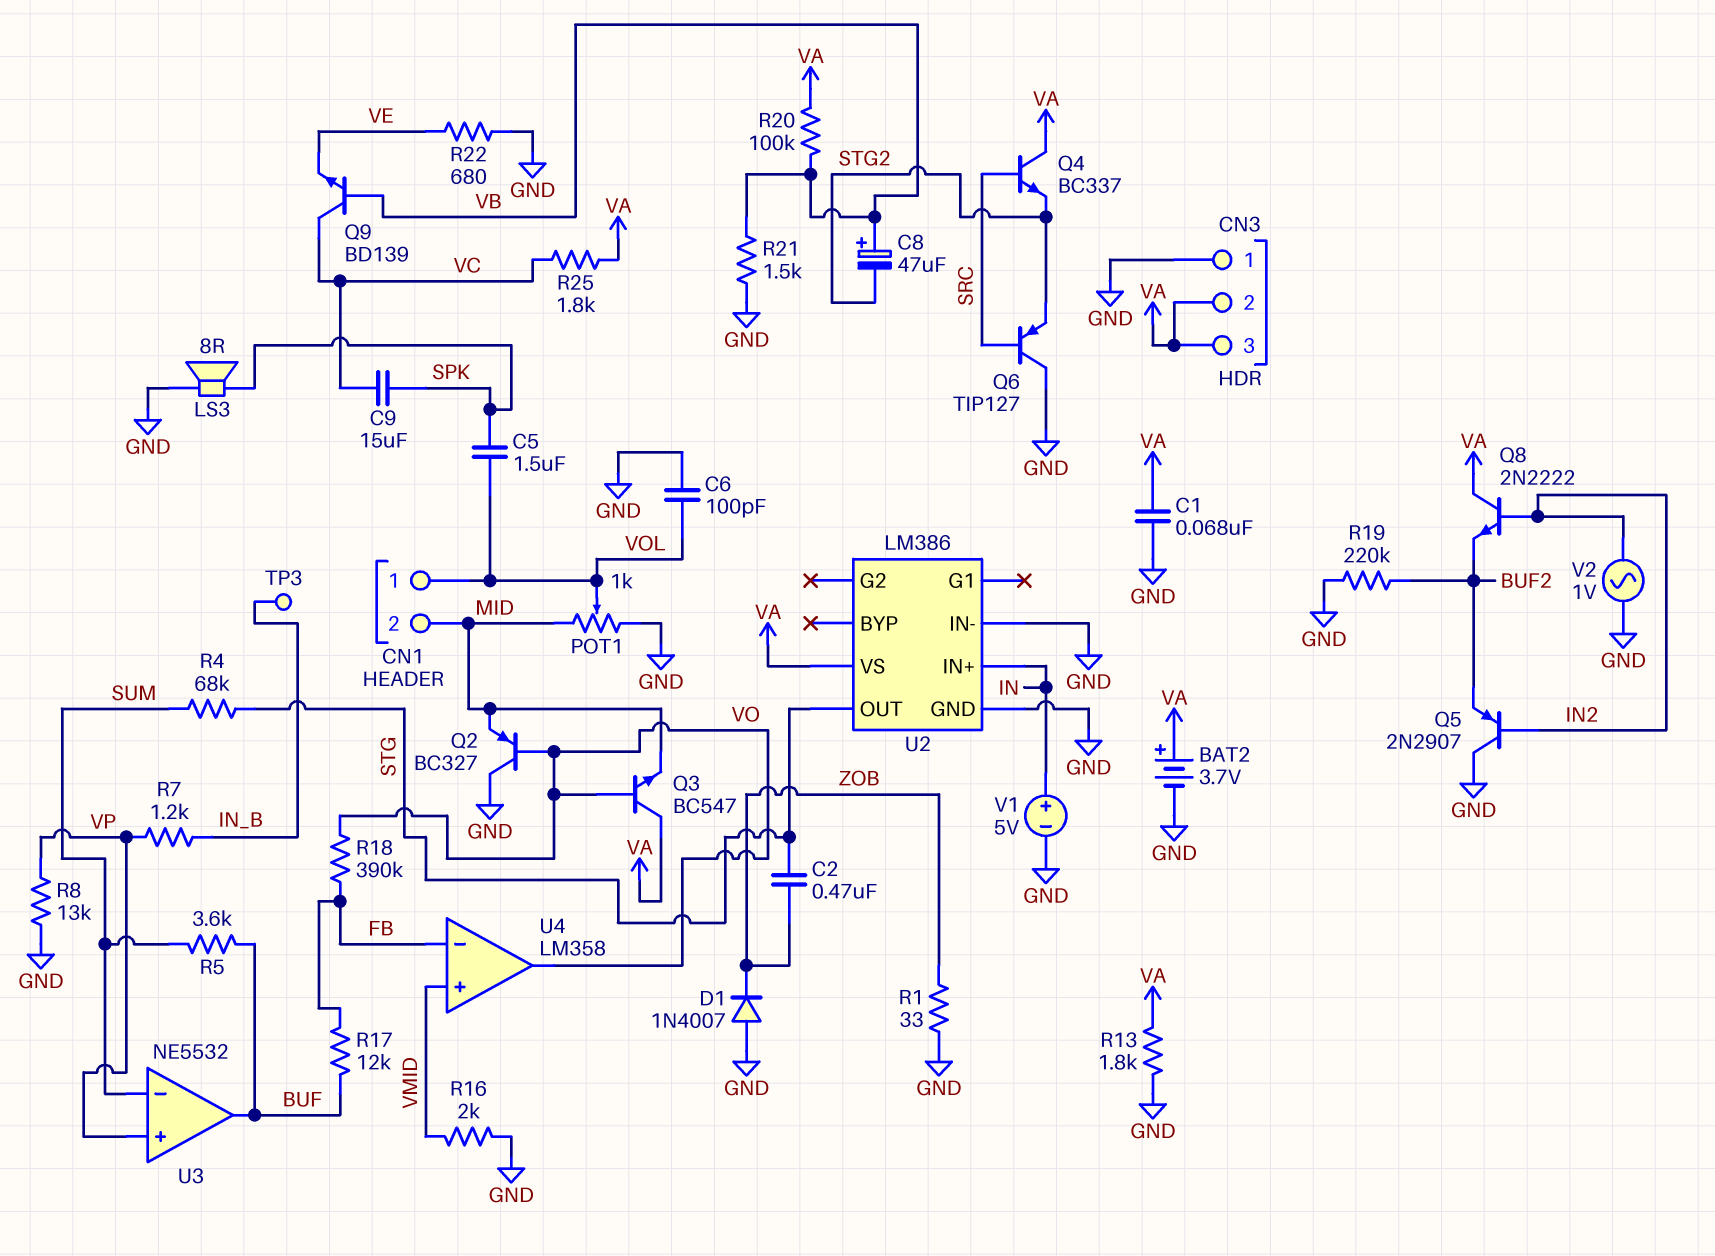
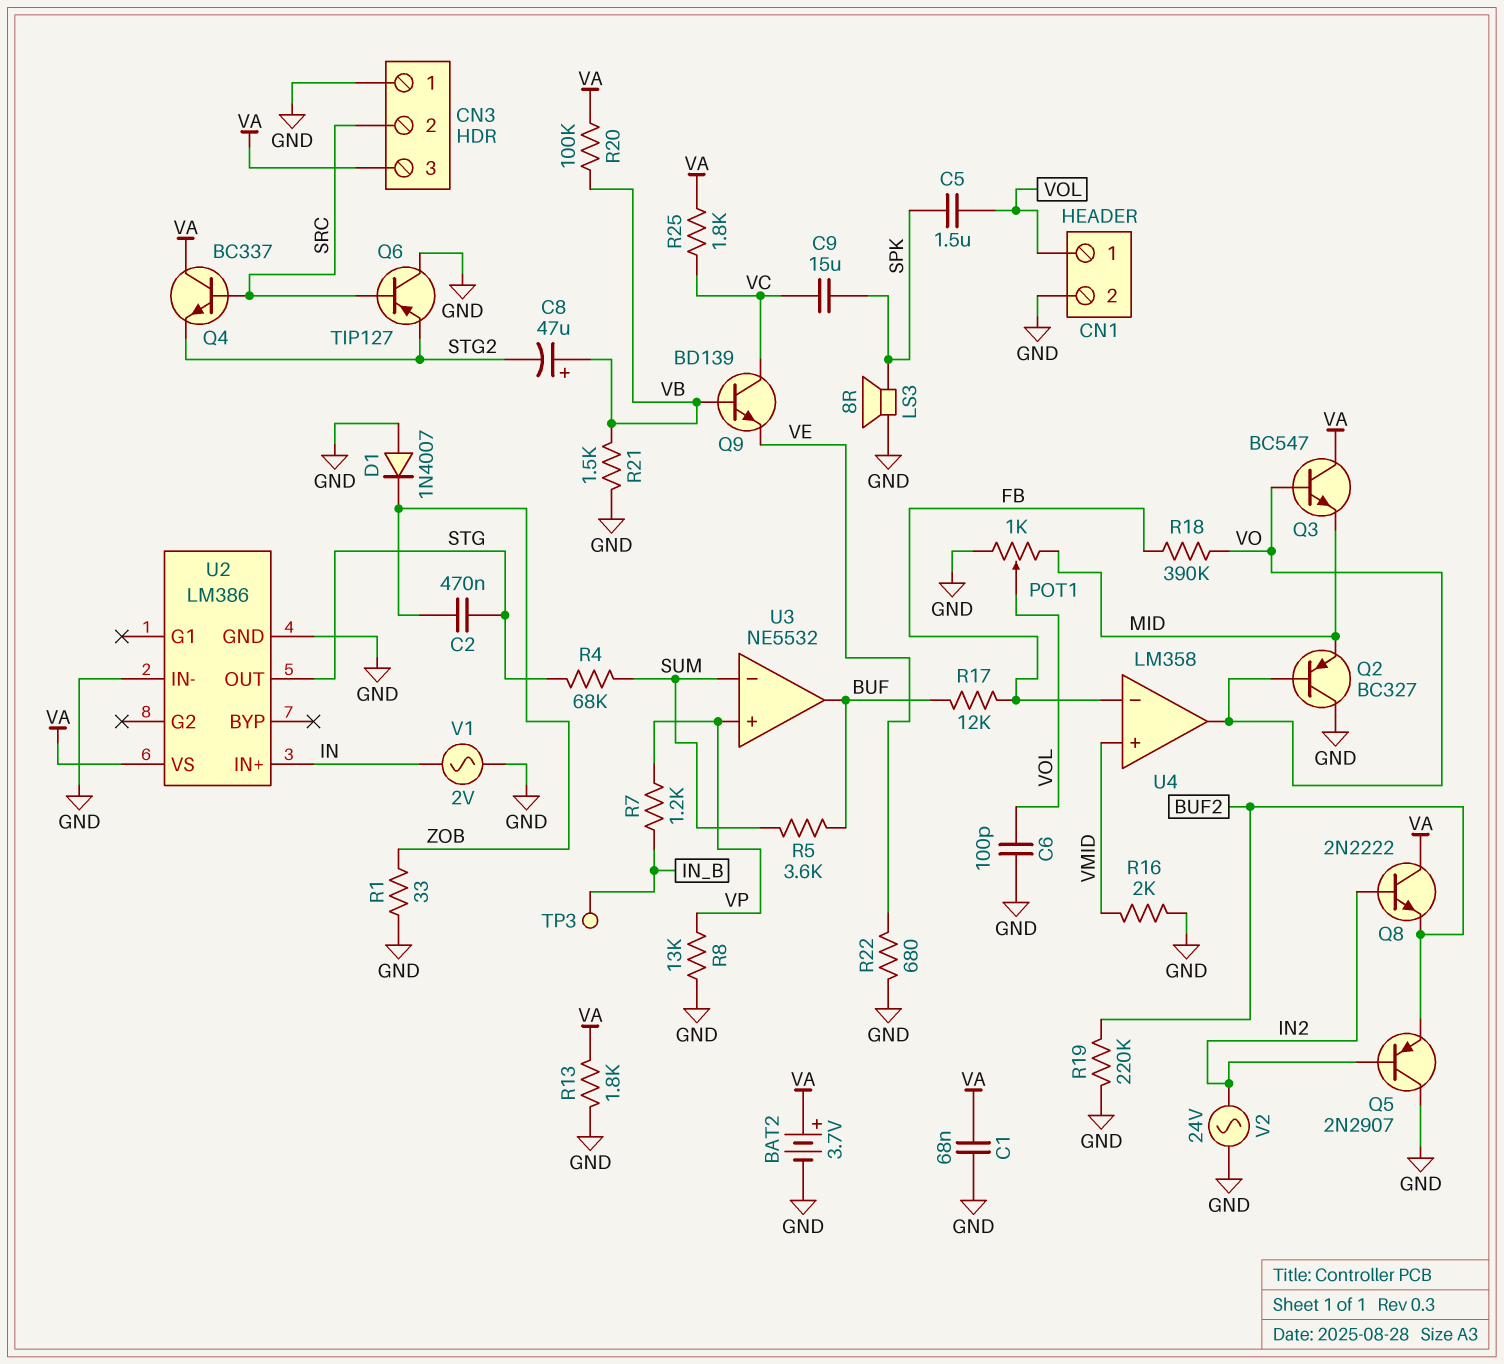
CN1 pin 2: MID -> GND
CN3 pin 2: VA -> SRC
V1: 5V (plus IN, minus GND) -> AC 2V (GND, IN)
V2: AC 1V (GND, IN2) -> AC 24V (GND, IN2)

